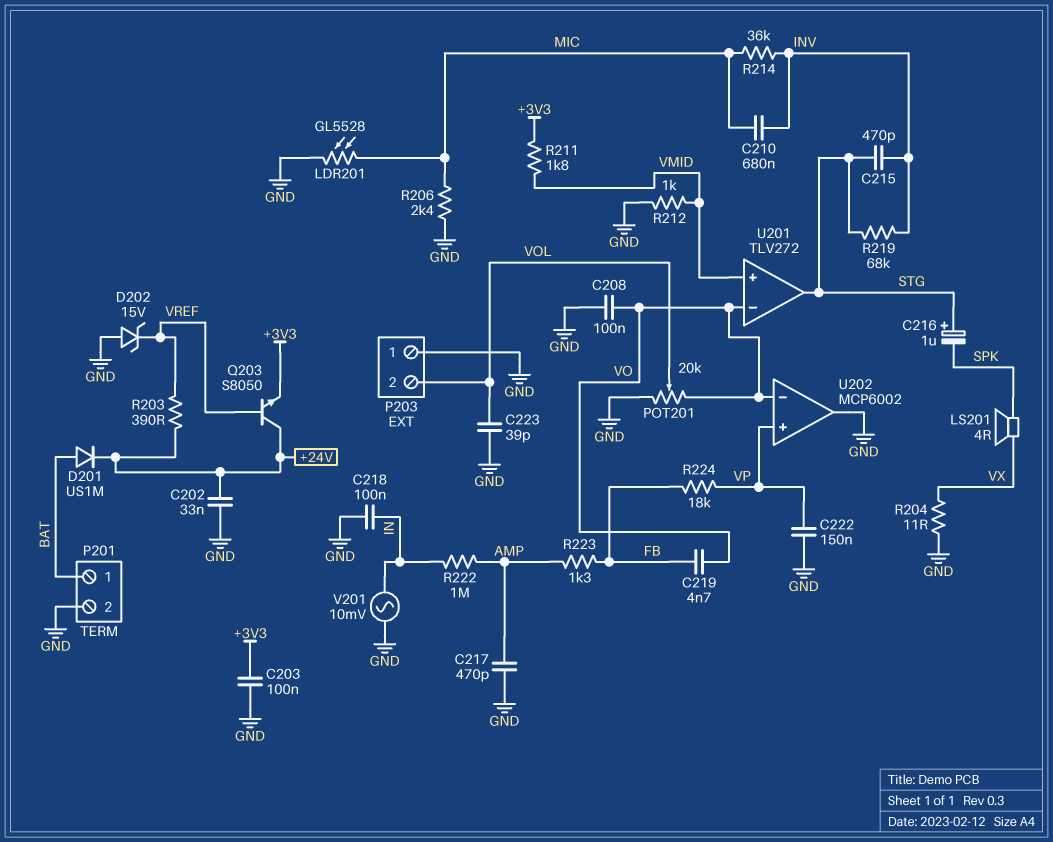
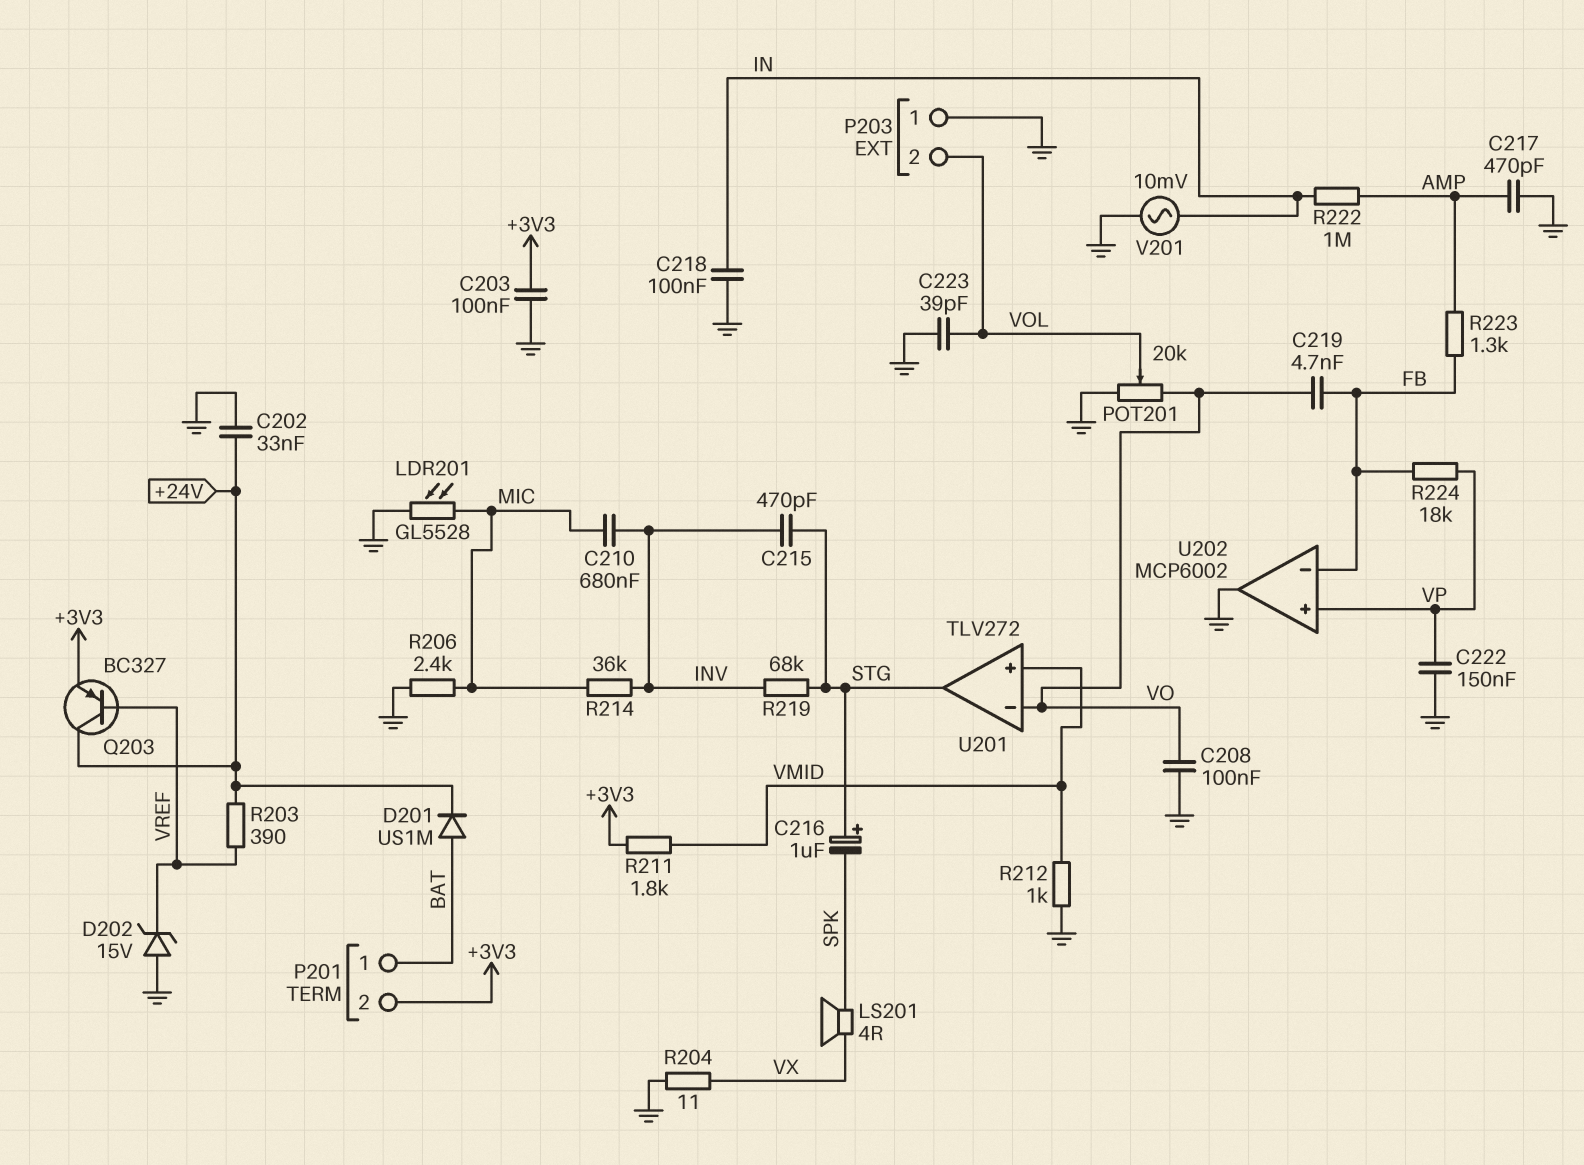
P201 pin 2: GND -> +3V3
Q203: NPN S8050 (B VREF, C +24V, E +3V3) -> PNP BC327 (B VREF, C +24V, E +3V3)
U202 pin in-: VO -> FB

